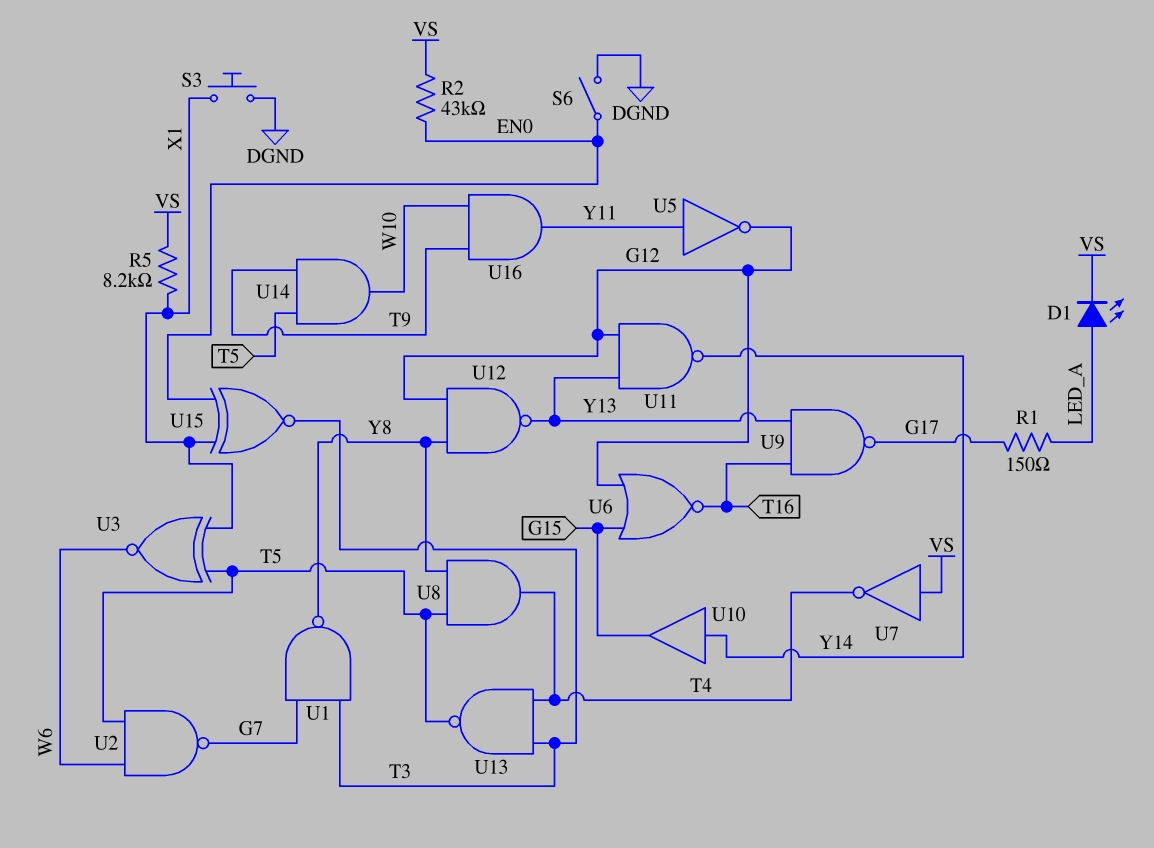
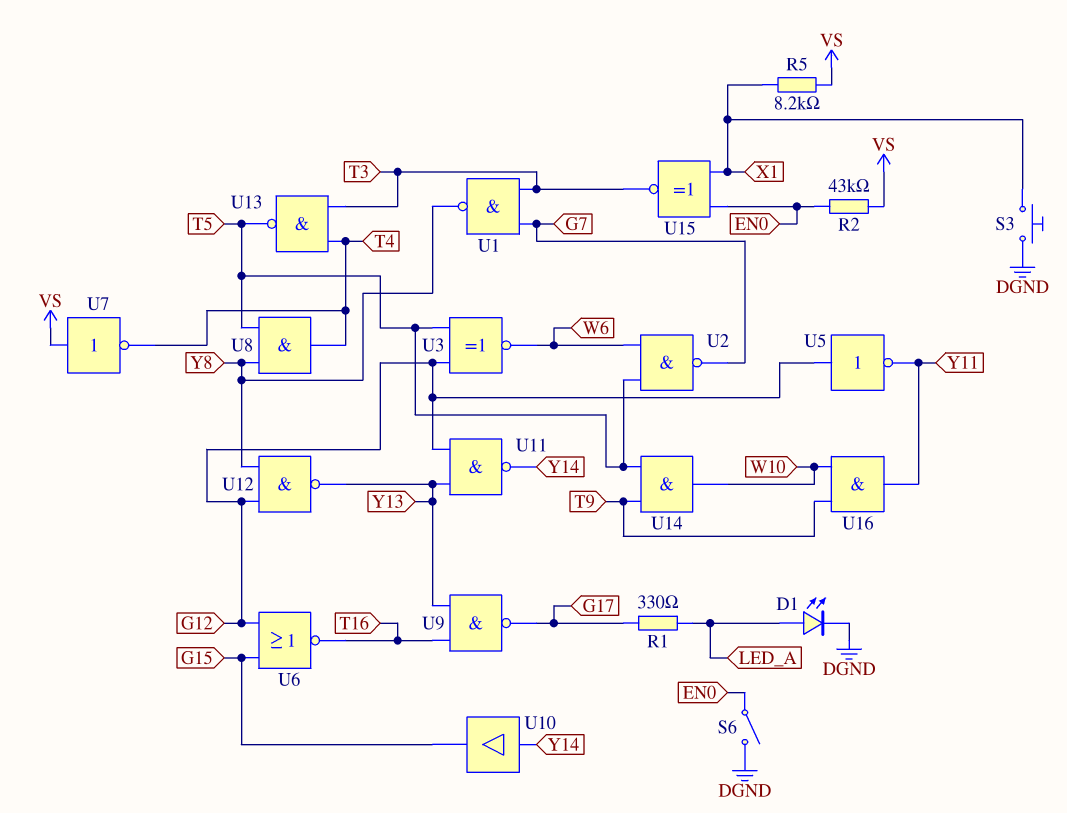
D1: LED (A LED_A, K VS) -> LED (A LED_A, K DGND)
R1: 150 (G17, LED_A) -> 330 (G17, LED_A)
U3: XNOR (in T5, in X1, out W6) -> XNOR (in G12, in T5, out W6)
U5: NOT (in Y11, out G12) -> NOT (in G12, out Y11)

